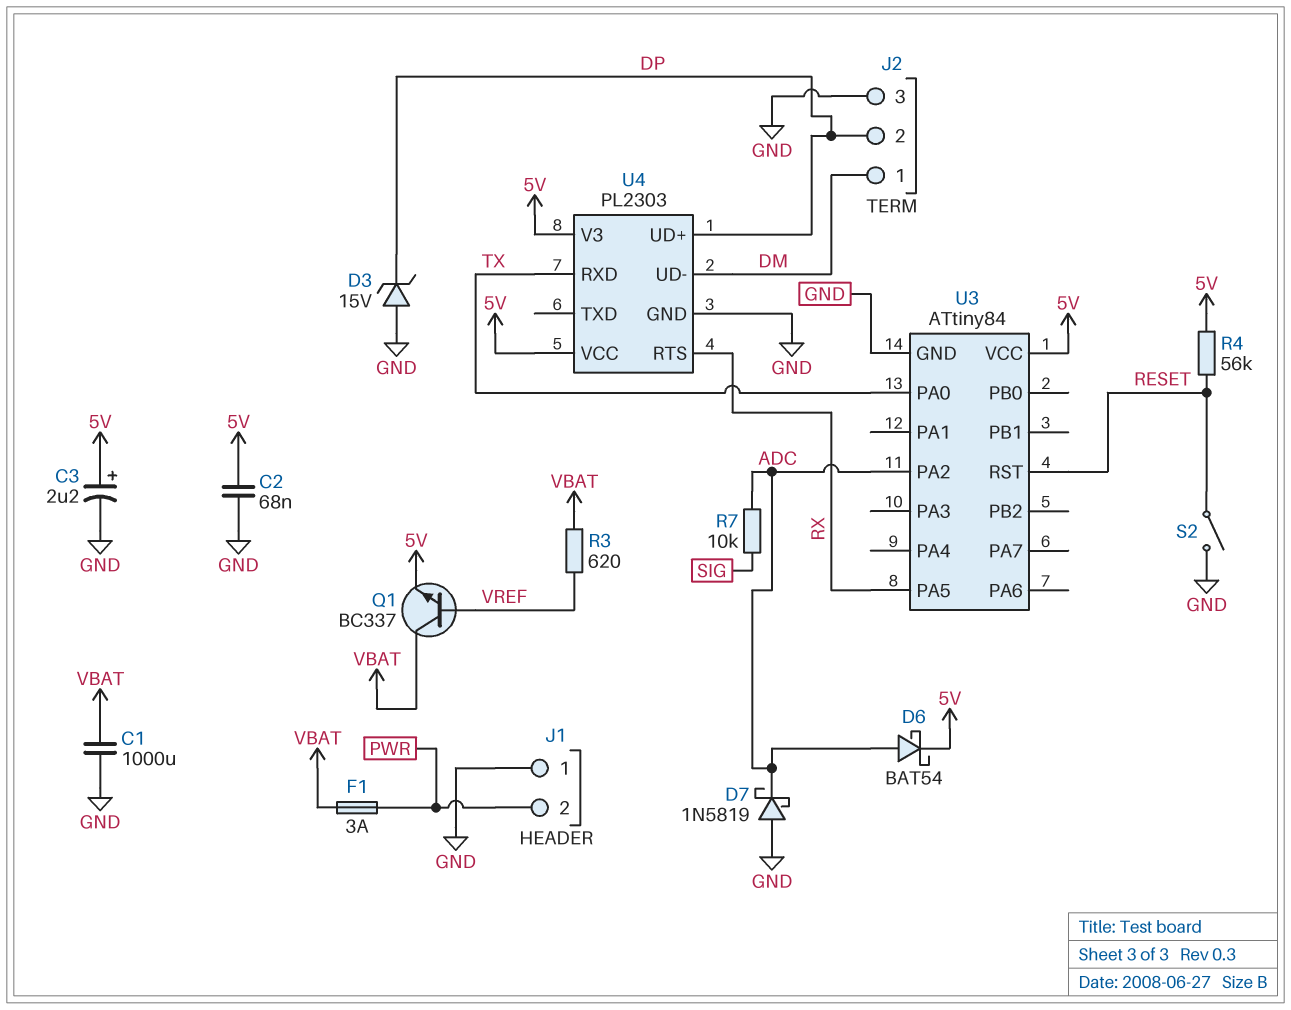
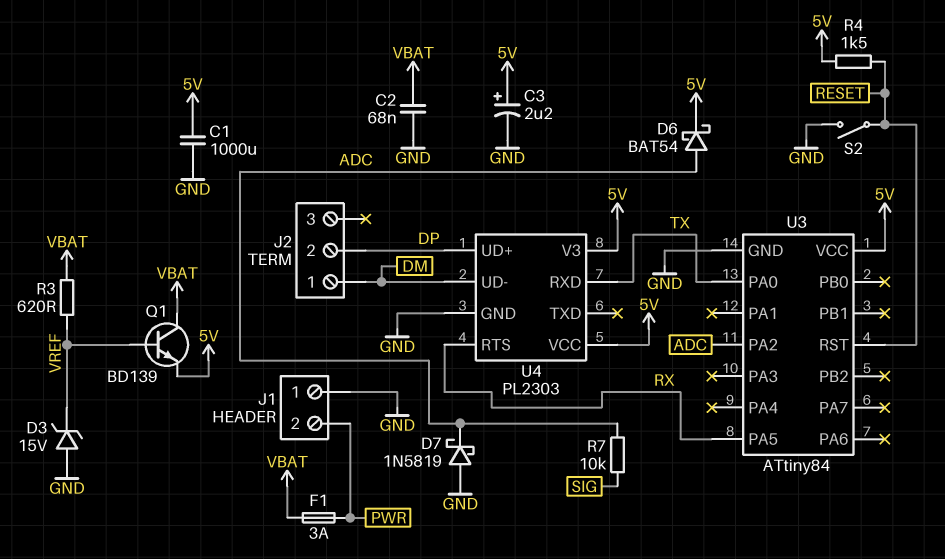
C1: 1000uF (GND, VBAT) -> 1000uF (5V, GND)
C2: 68nF (5V, GND) -> 68nF (GND, VBAT)
D3: zener 15V (A GND, K DP) -> zener 15V (A GND, K VREF)
J2 pin 3: GND -> none
Q1: NPN BC337 (B VREF, C VBAT, E 5V) -> NPN BD139 (B VREF, C VBAT, E 5V)
R4: 56k (5V, RESET) -> 1.5k (5V, RESET)

